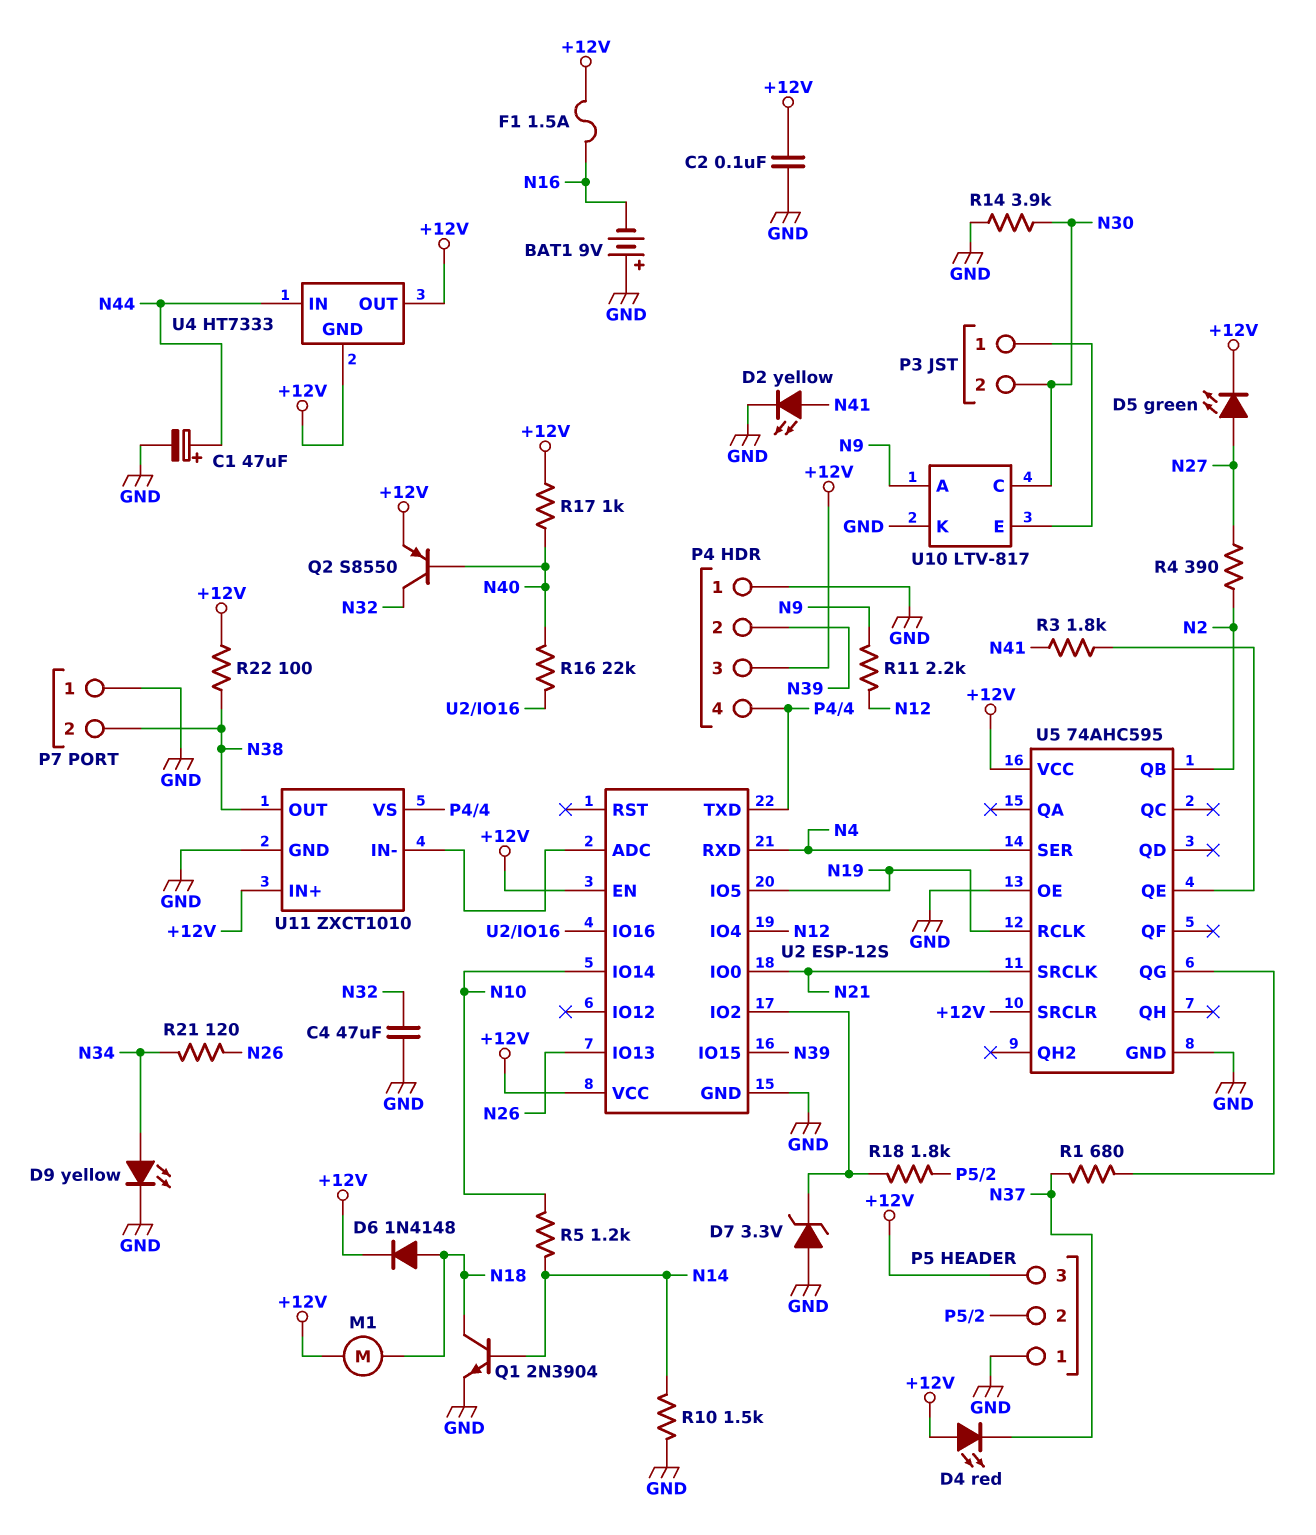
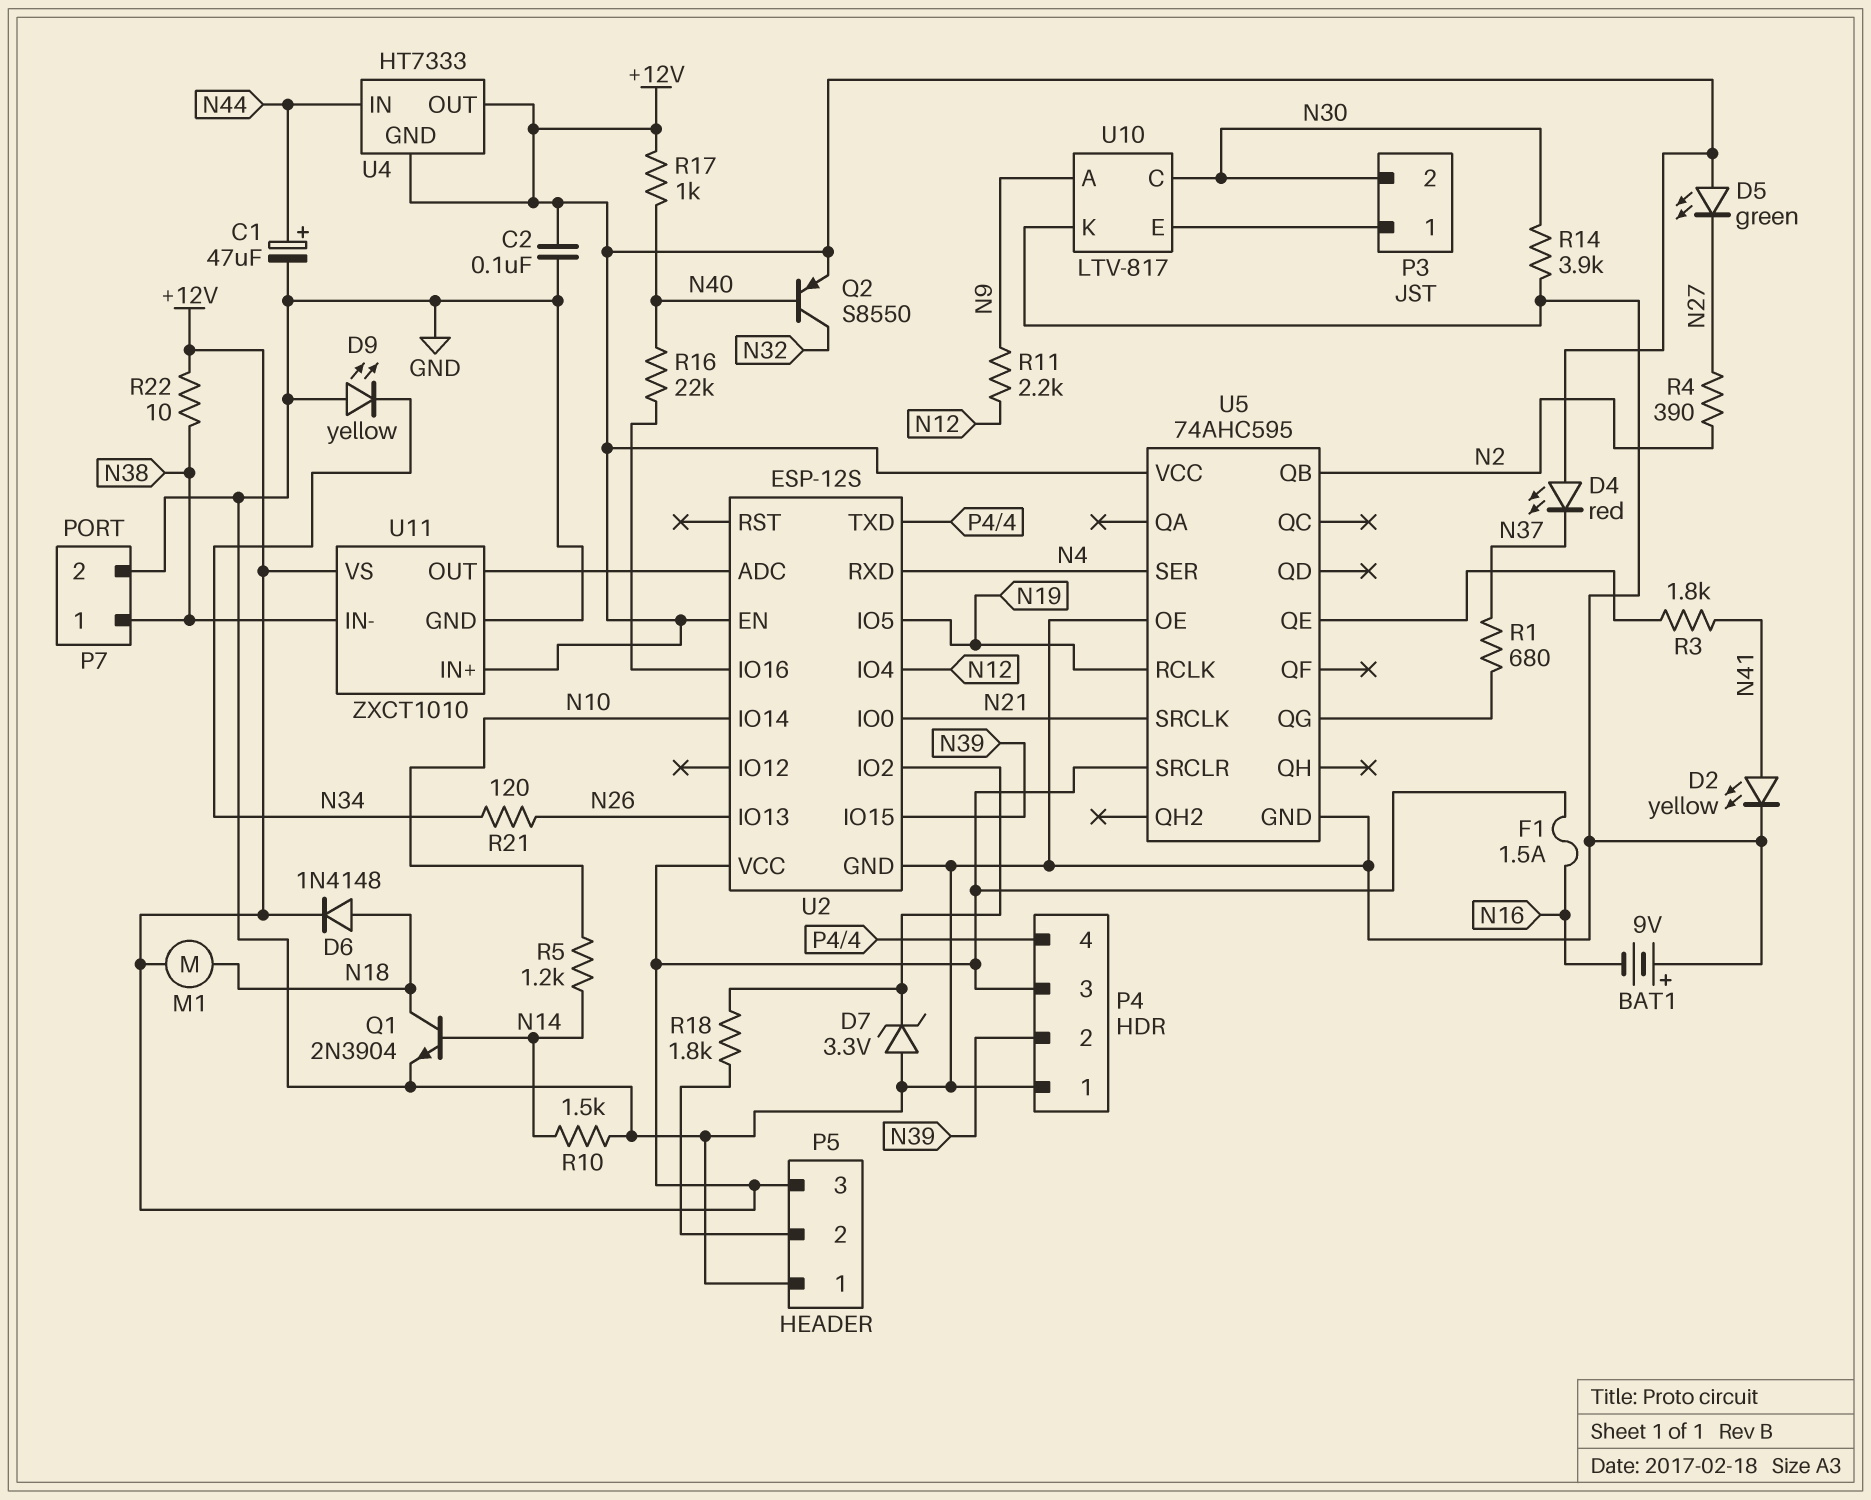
C4: 47uF (GND, N32) -> none
D5: LED green (A N27, K +12V) -> LED green (A +12V, K N27)
D9: LED yellow (A N34, K GND) -> LED yellow (A GND, K N34)
P7 pin 1: GND -> N38
P7 pin 2: N38 -> GND
R22: 100 (+12V, N38) -> 10 (+12V, N38)
U11 pin IN-: U2/ADC -> N38
U11 pin OUT: N38 -> U2/ADC
U11 pin VS: P4/4 -> +12V

